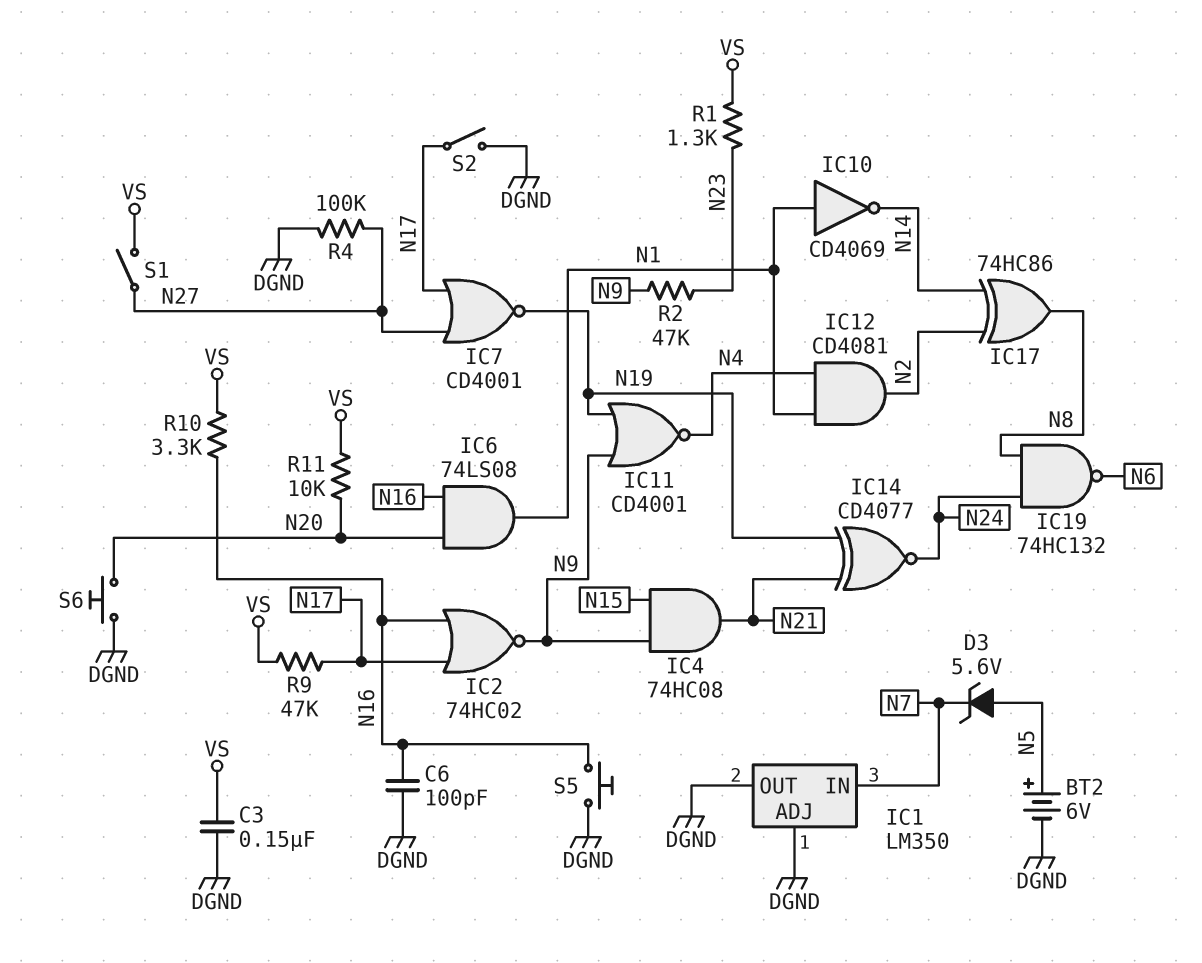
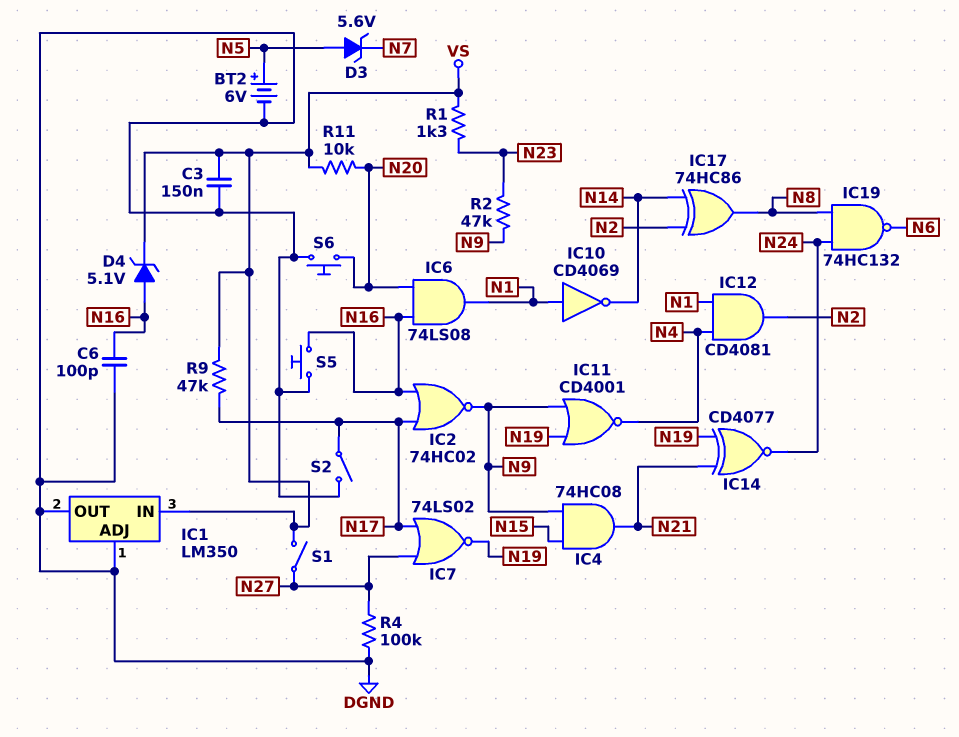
D4: none -> zener 5.1V (A N16, K VS)
IC1 pin IN: N7 -> VS
IC7: NOR CD4001 (in N17, in N27, out N19) -> NOR 74LS02 (in N17, in N27, out N19)
R10: 3.3k (N16, VS) -> none

